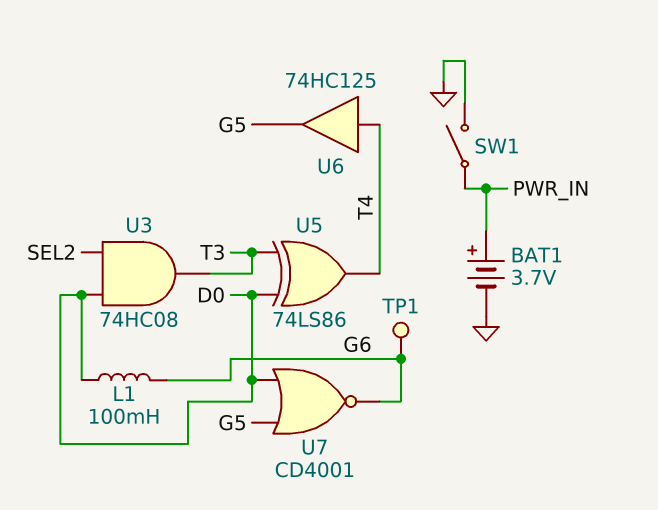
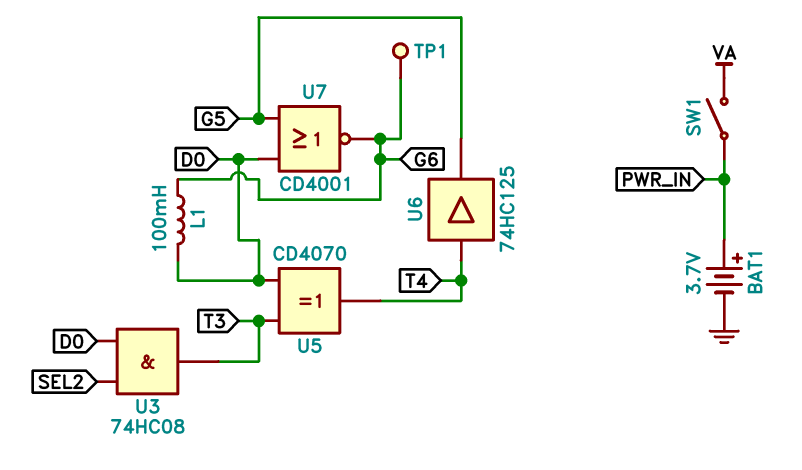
SW1: switch (GND, PWR_IN) -> switch (PWR_IN, VA)
U5: XOR 74LS86 (in D0, in T3, out T4) -> XOR CD4070 (in D0, in T3, out T4)

